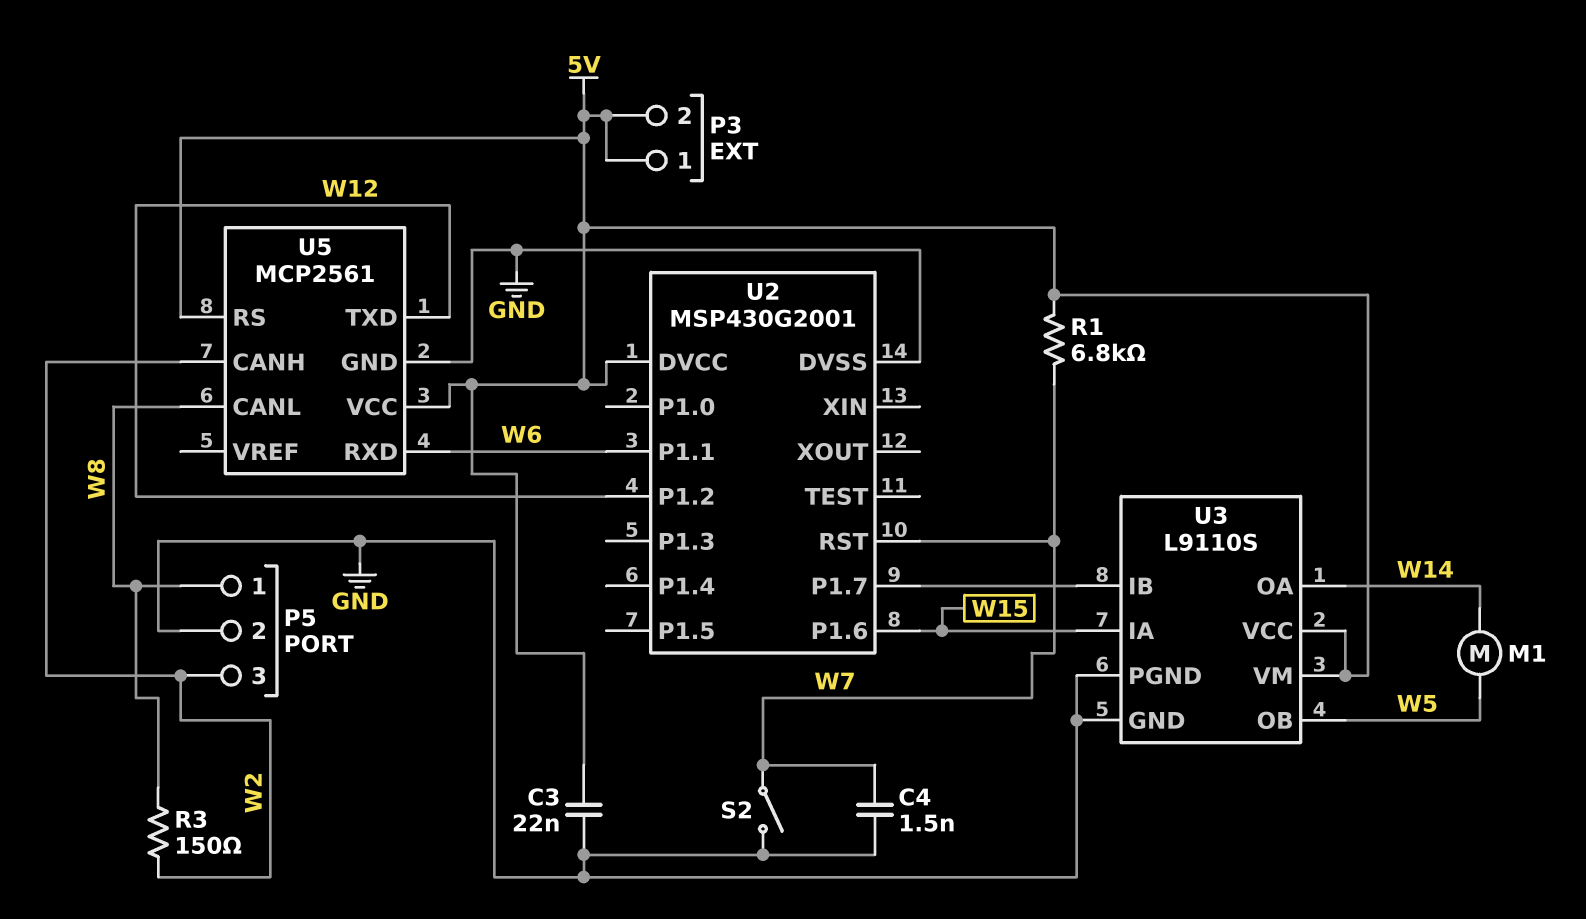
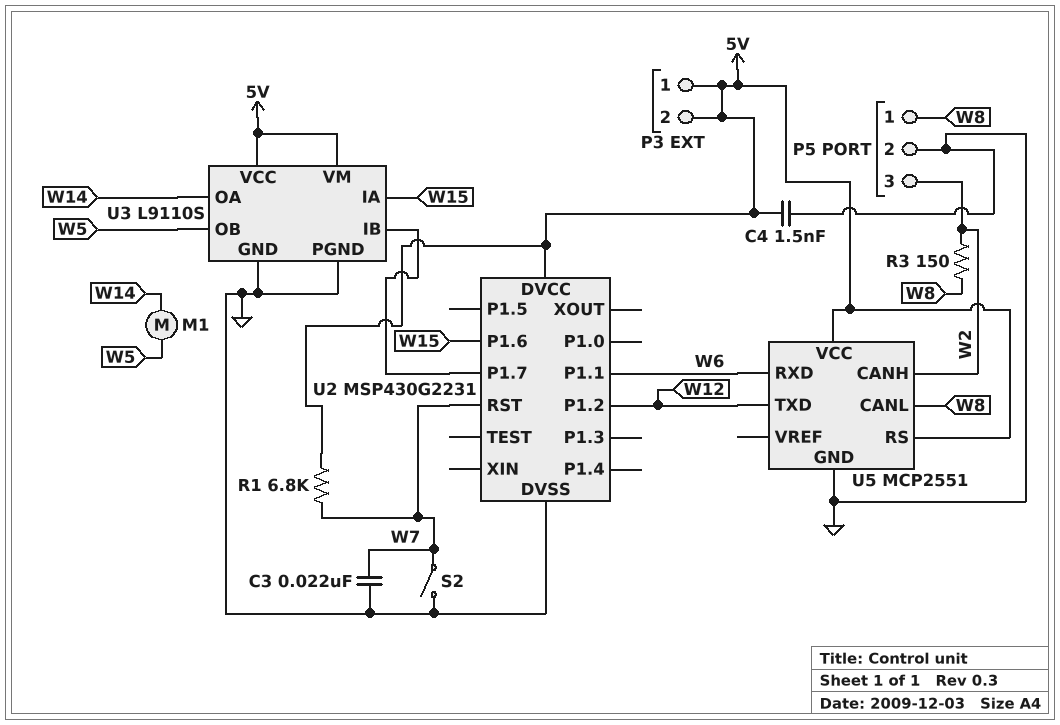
C3: 22nF (5V, GND) -> 22nF (GND, W7)
C4: 1.5nF (GND, W7) -> 1.5nF (5V, GND)
U2: MSP430G2001 -> MSP430G2231
U5: MCP2561 -> MCP2551

